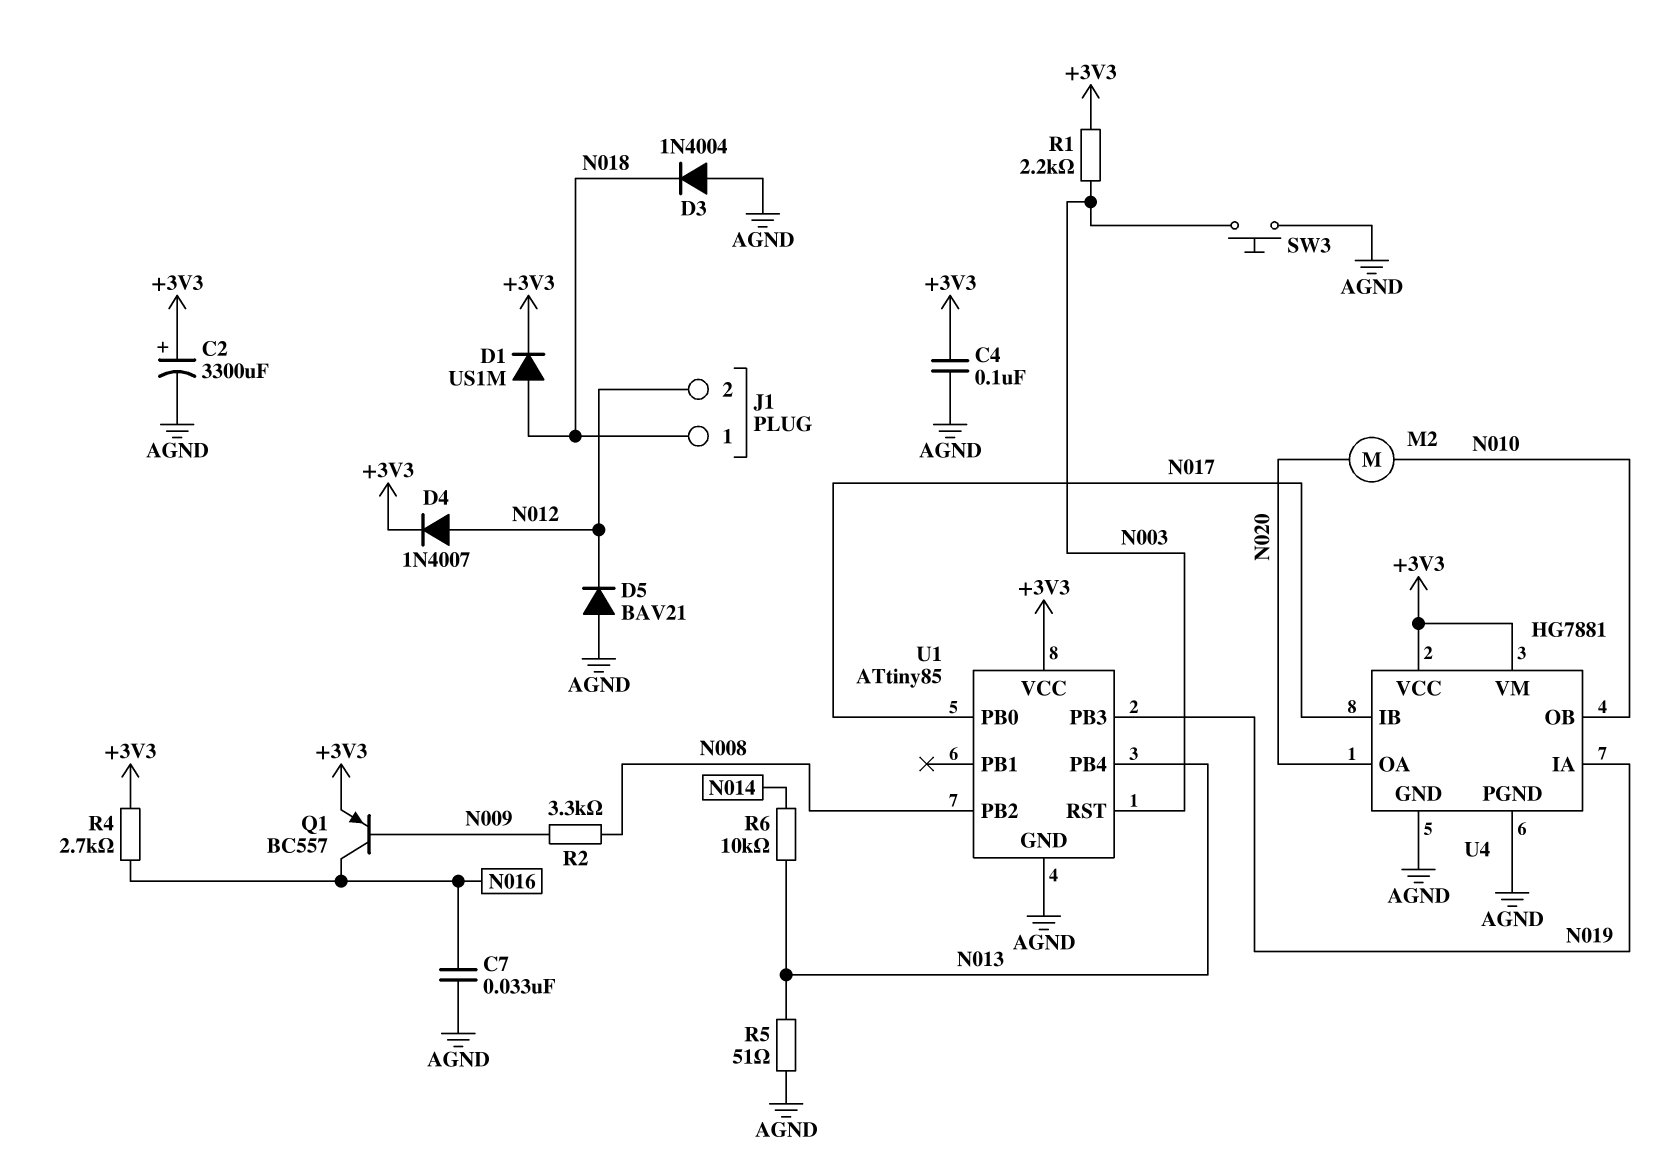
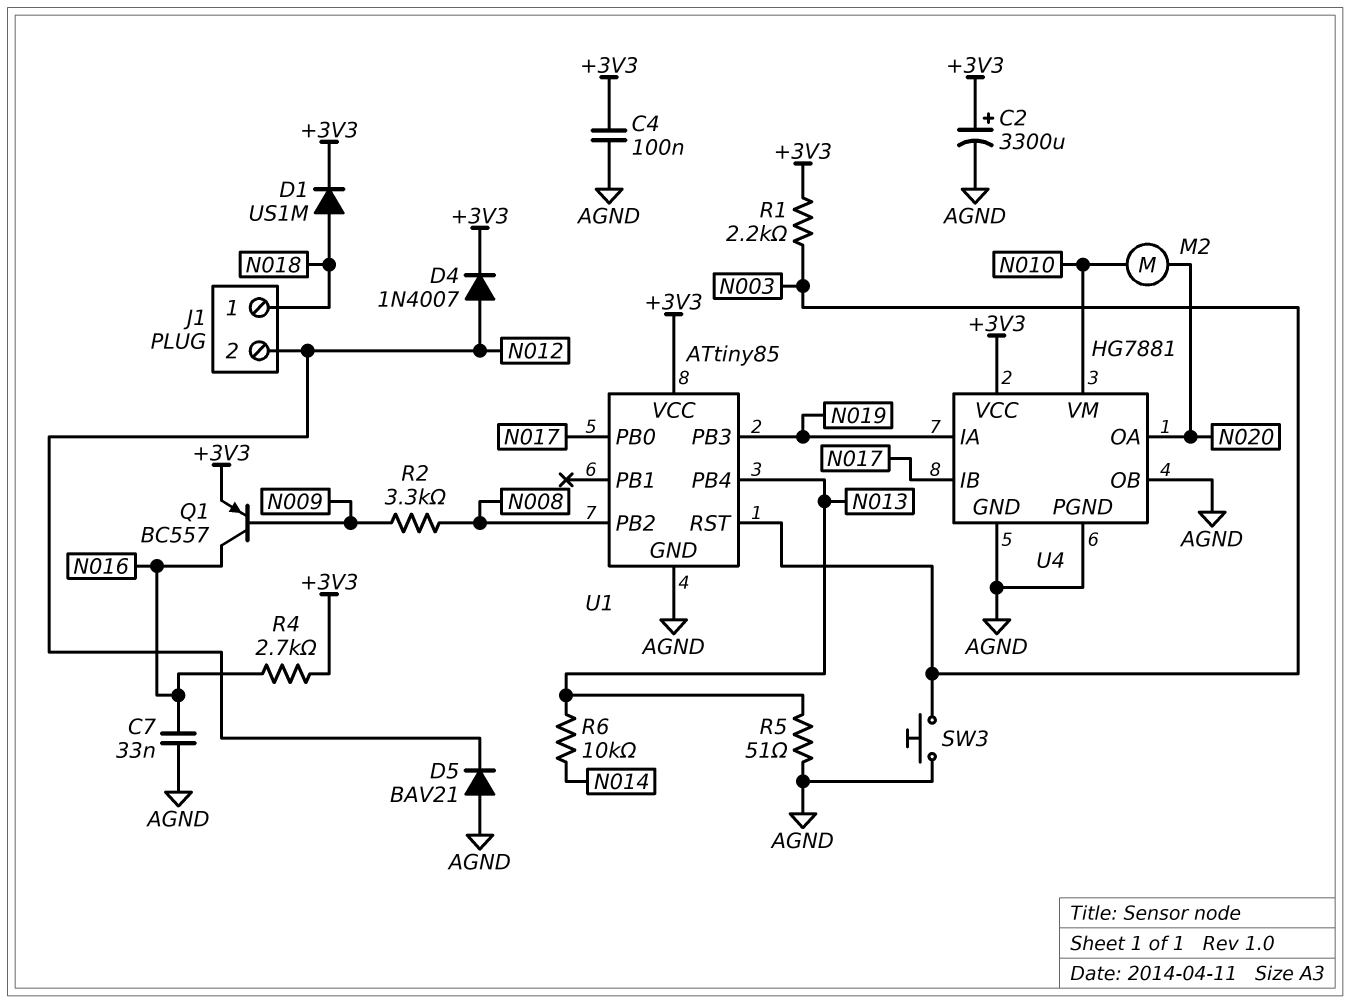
D3: diode 1N4004 (A AGND, K N018) -> none
U4 pin OB: N010 -> AGND
U4 pin VM: +3V3 -> N010

